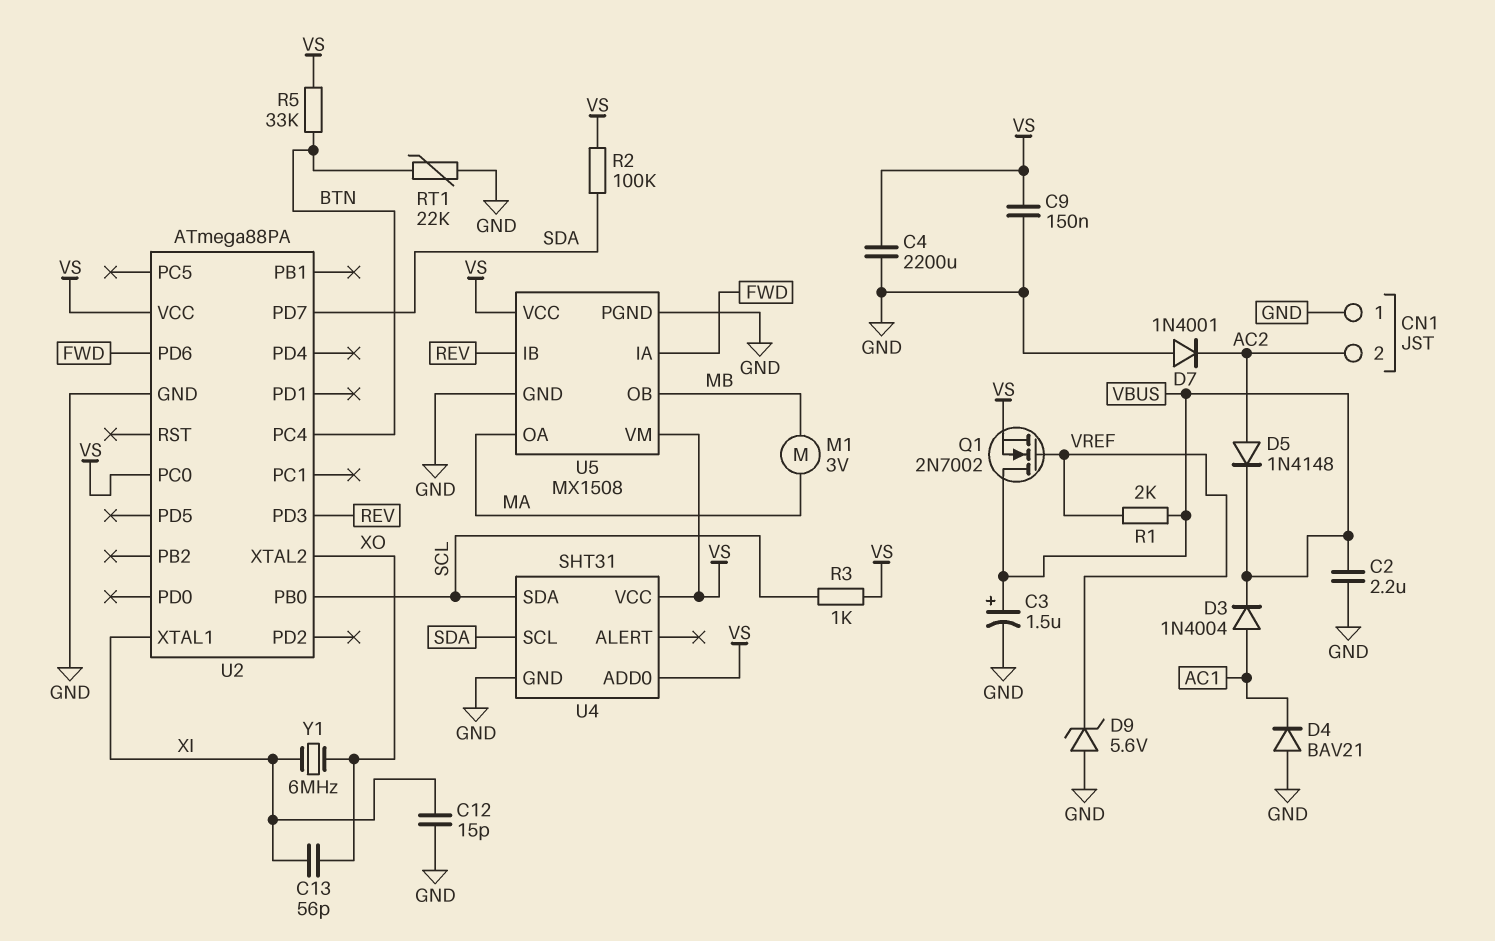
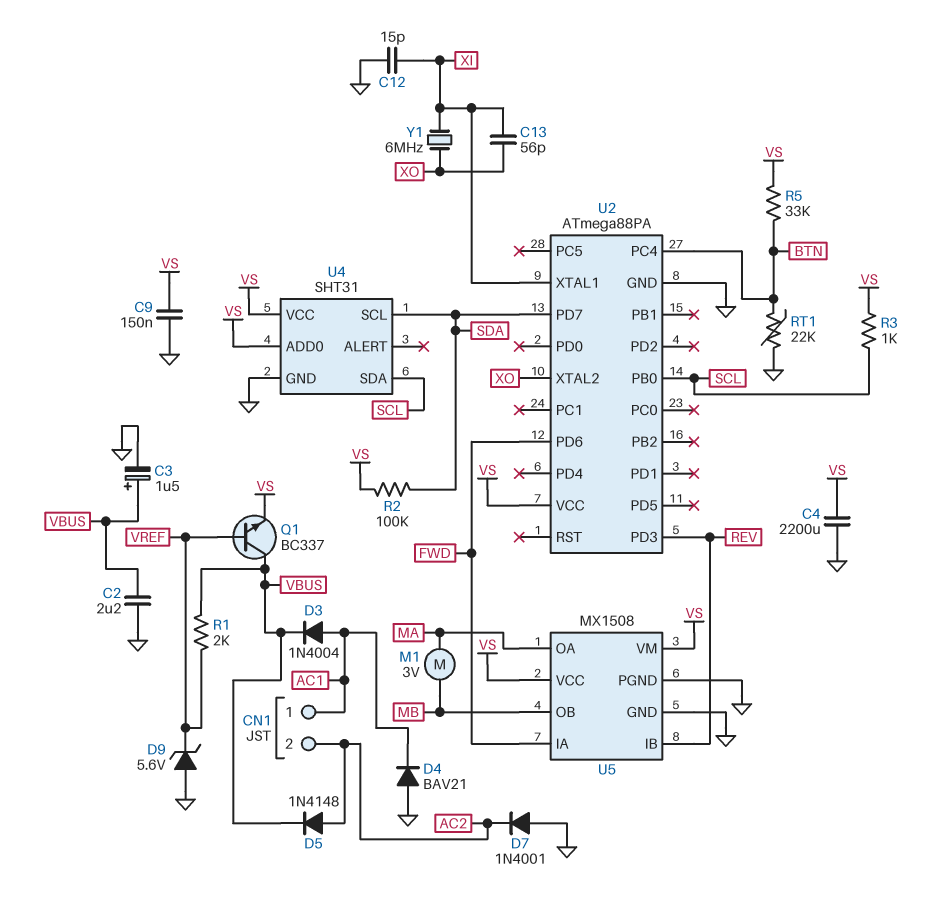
CN1 pin 1: GND -> AC1
Q1: NMOS 2N7002 (G VREF, D VBUS, S VS) -> NPN BC337 (B VREF, C VBUS, E VS)
U2 pin PC0: VS -> none

